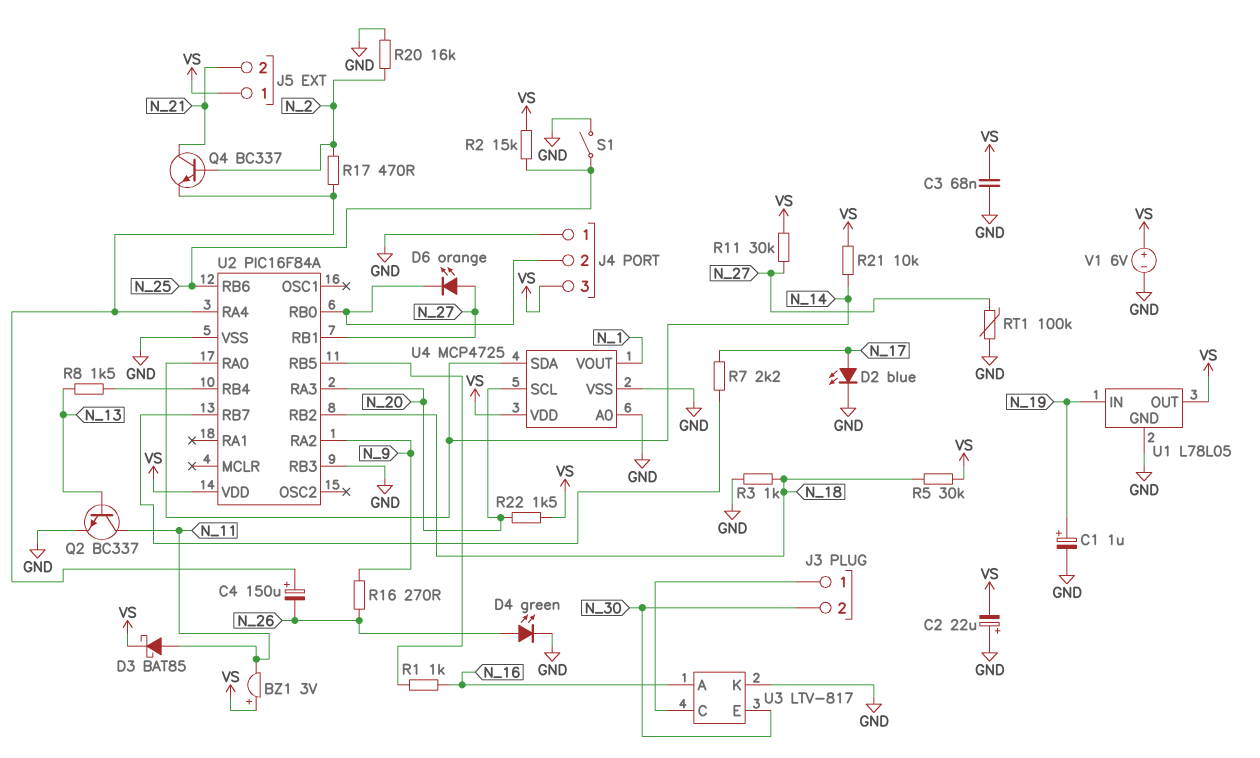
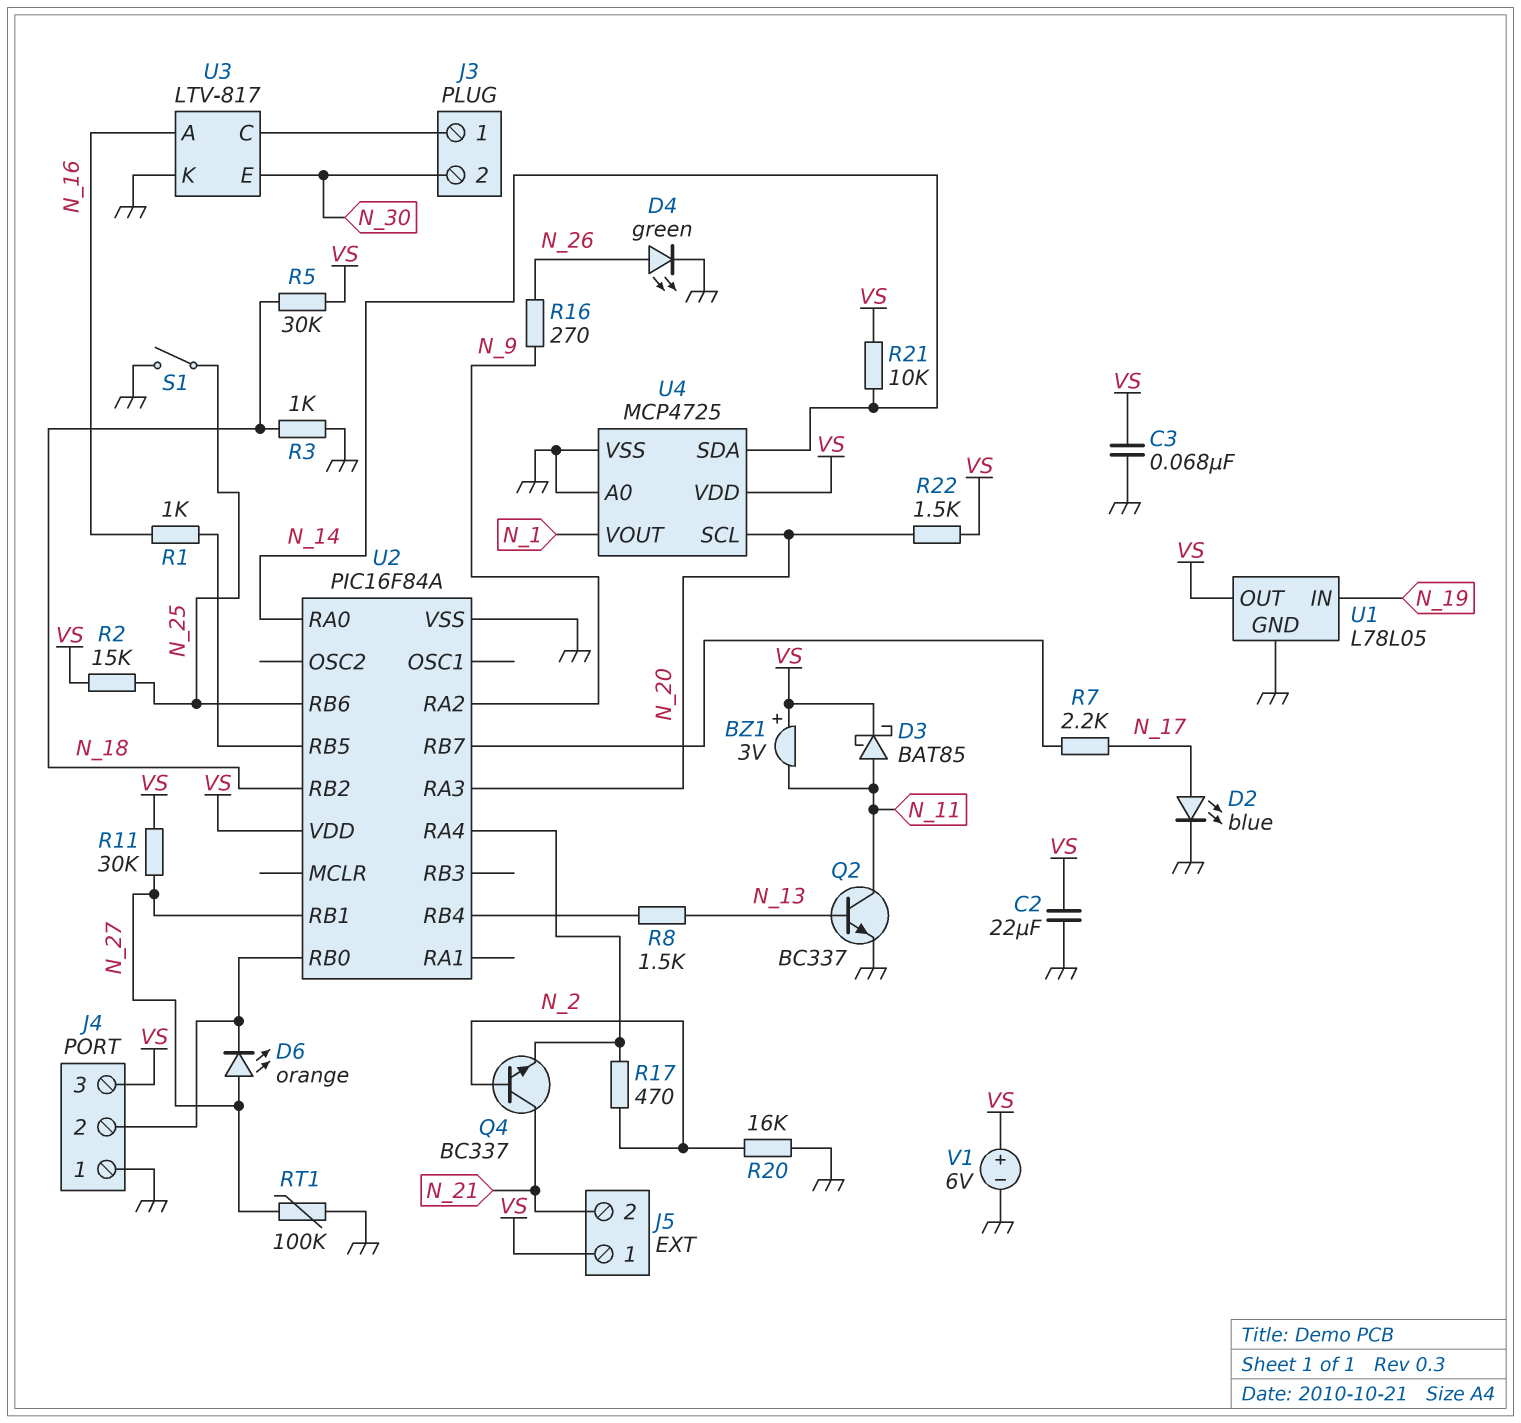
C1: 1uF (plus N_19, minus GND) -> none
C2: 22uF (plus GND, minus VS) -> 22uF (GND, VS)
C4: 150uF (plus U2/RA4, minus N_26) -> none
U2 pin RB3: GND -> none

